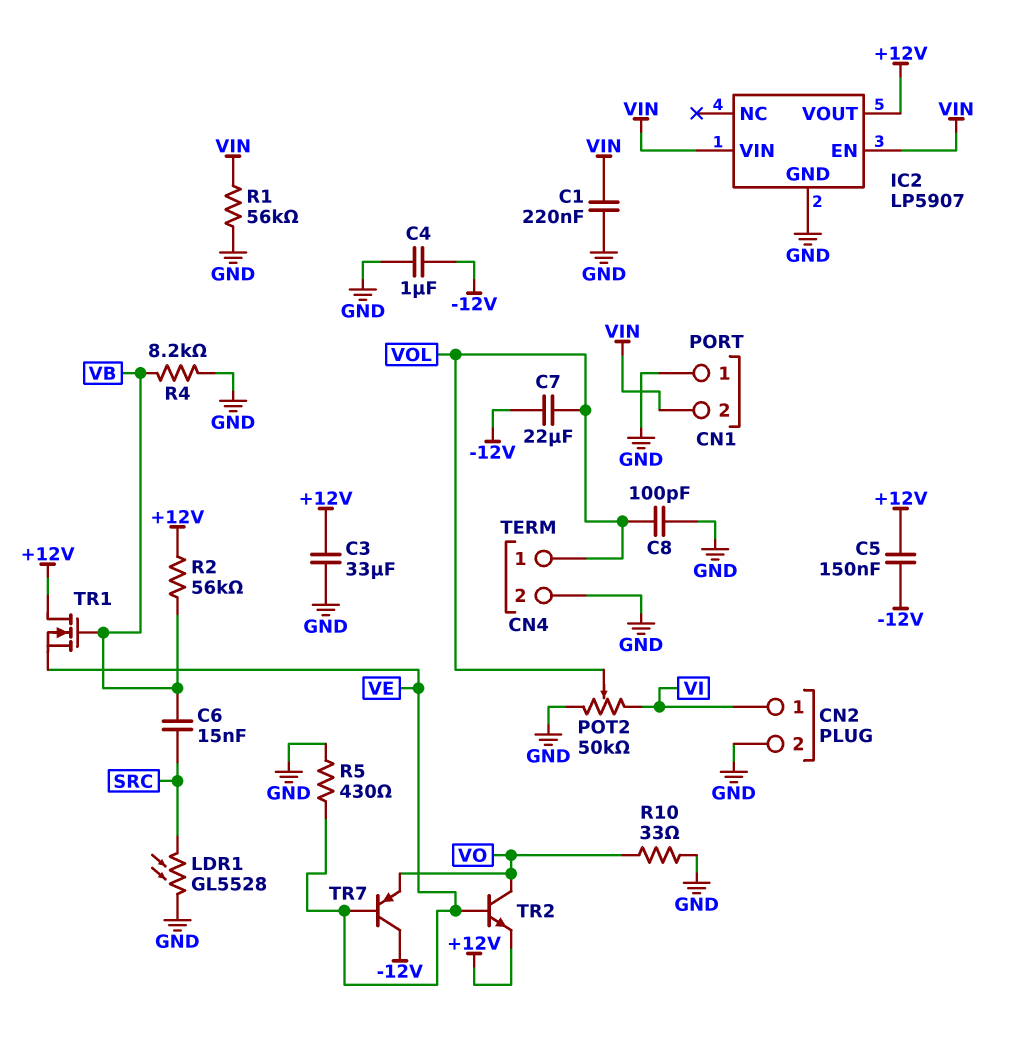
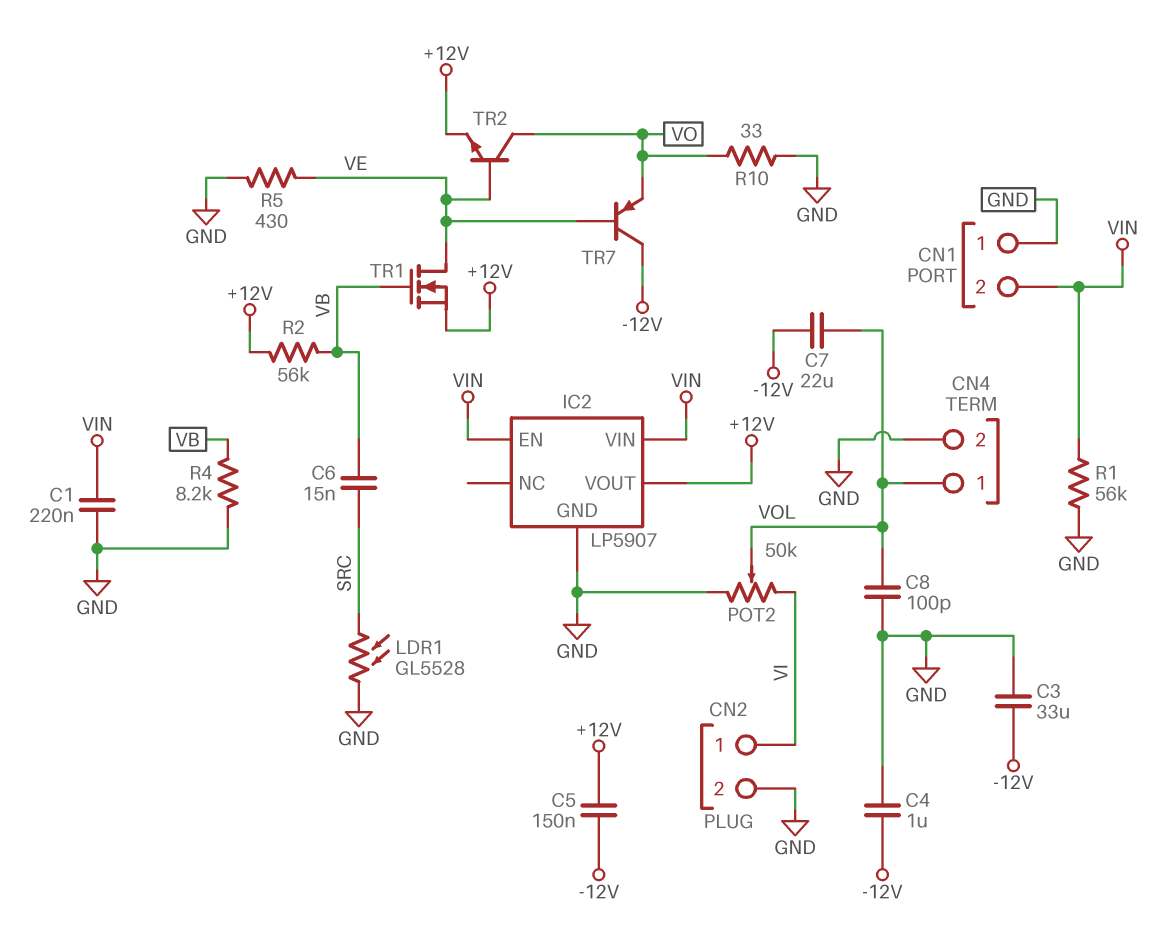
C3: 33uF (+12V, GND) -> 33uF (-12V, GND)
TR1: NMOS (G VB, D +12V, S VE) -> NMOS (G VB, D VE, S +12V)

